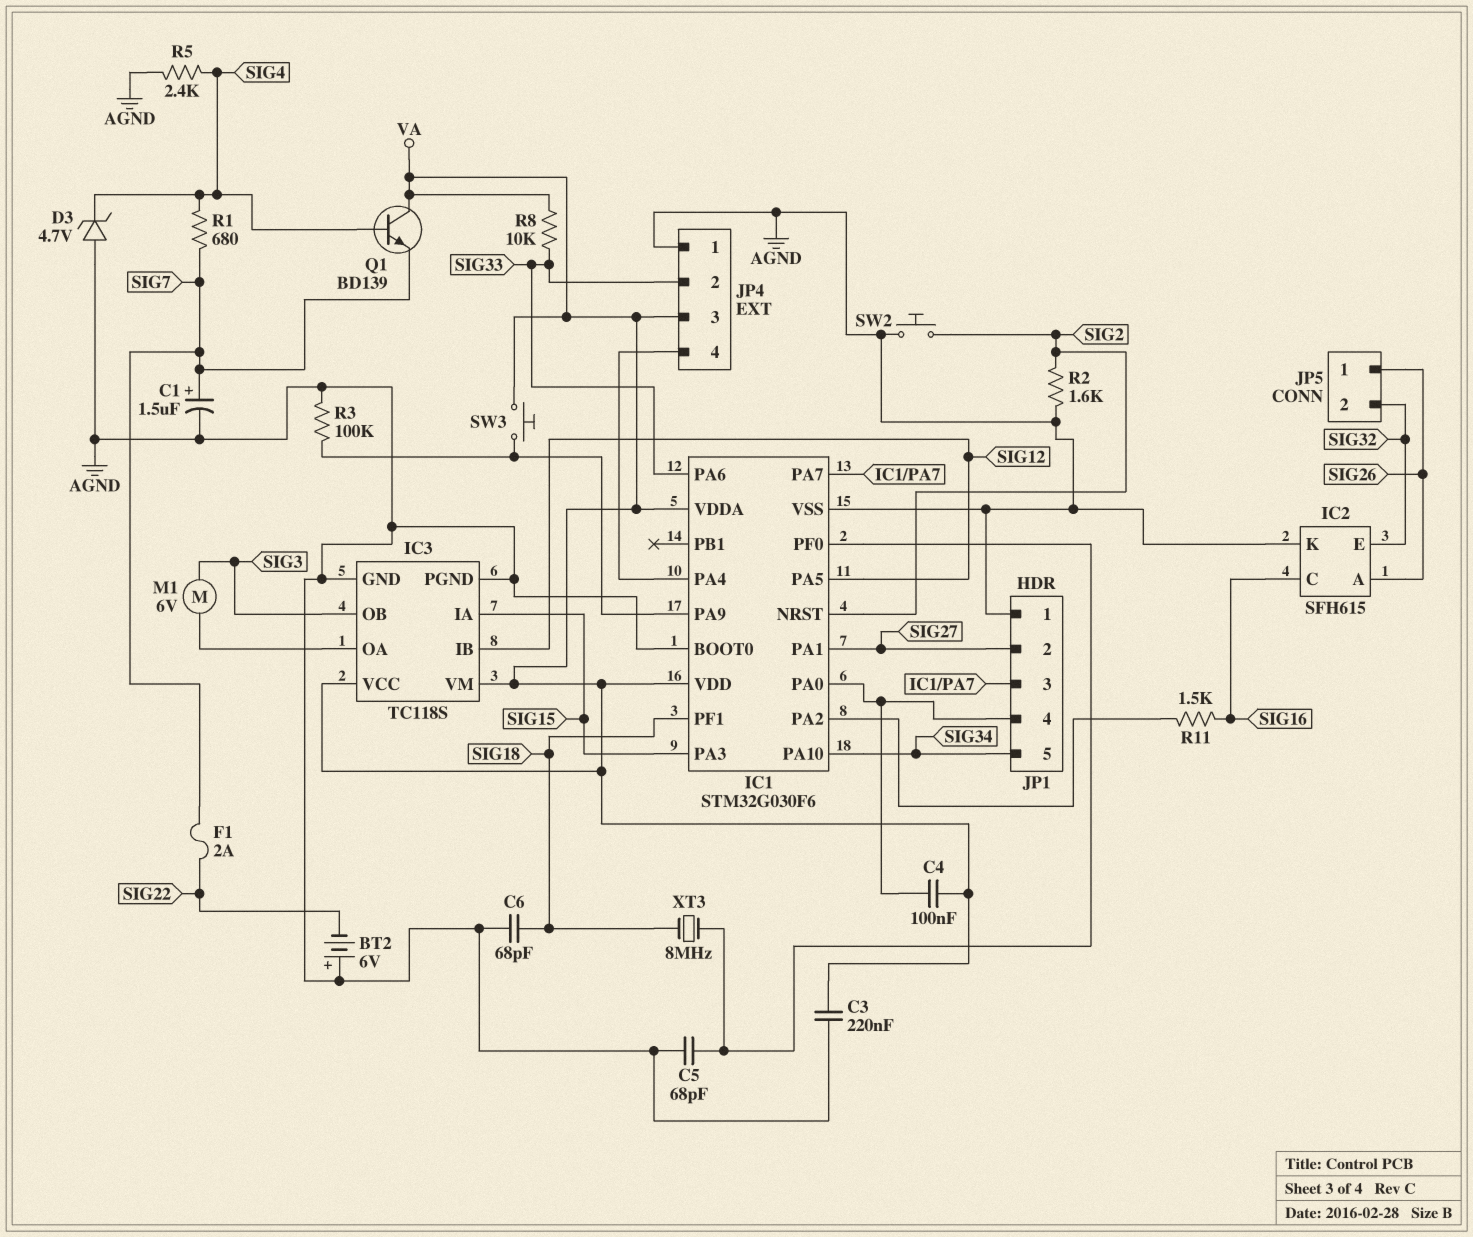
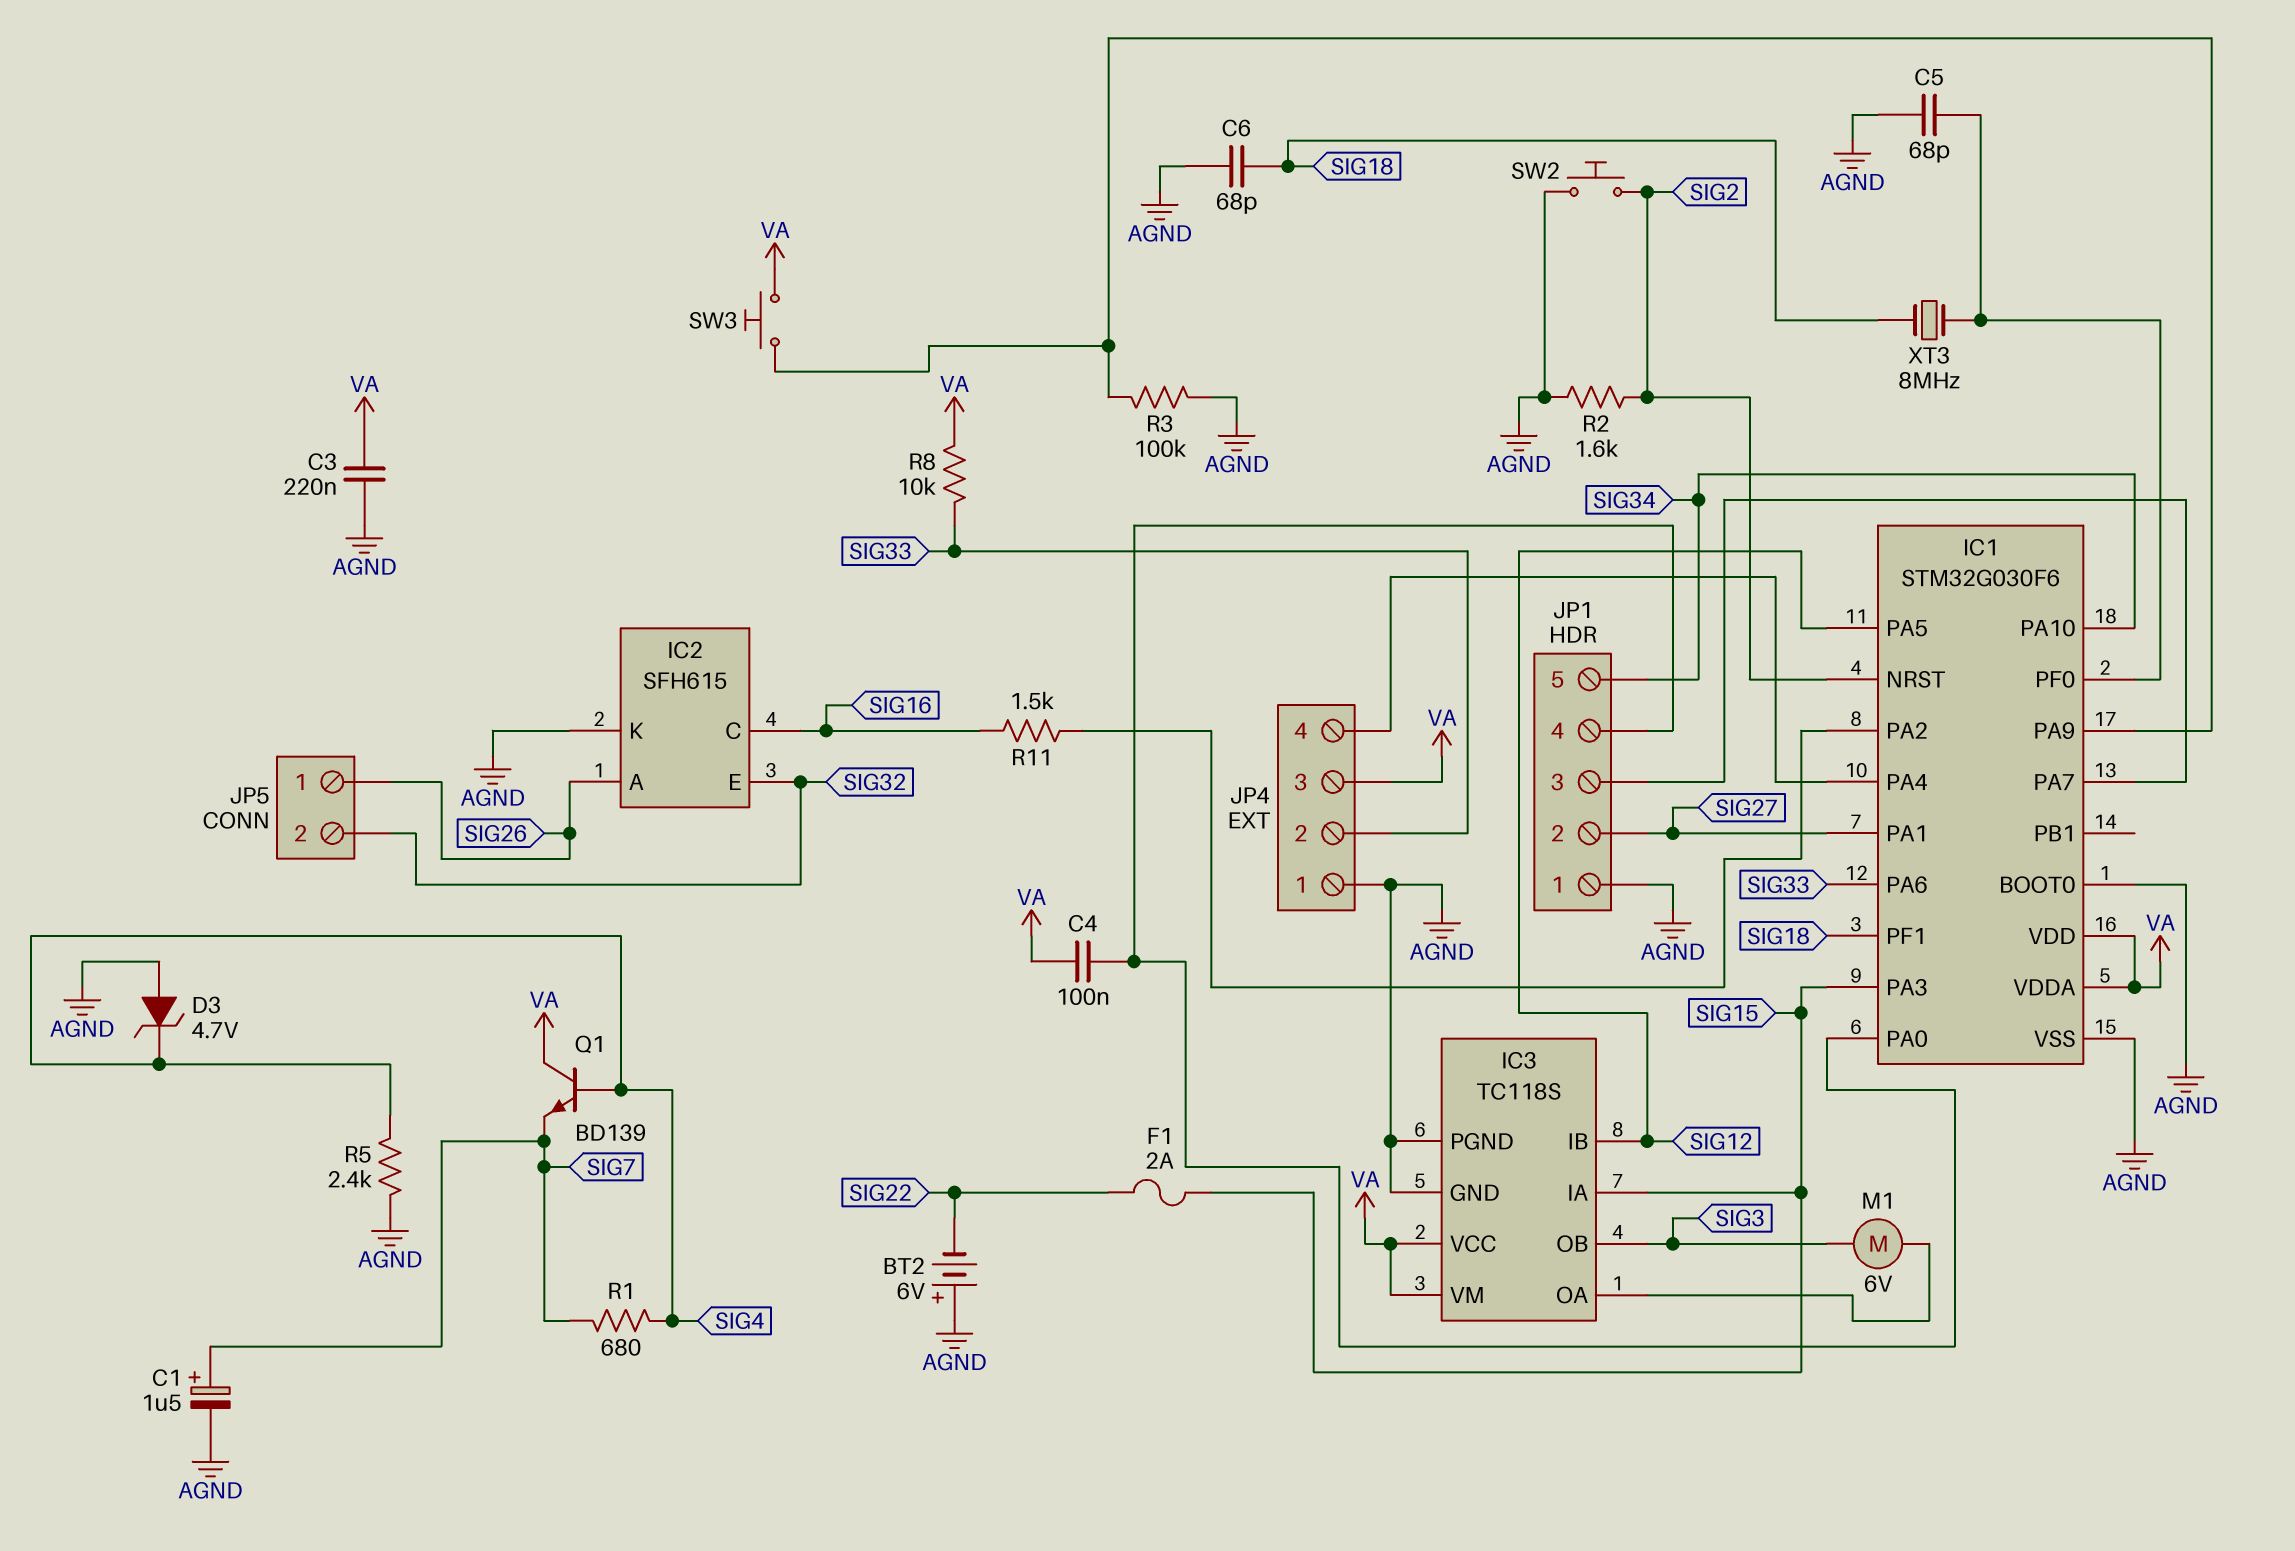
F1: 2A (SIG7, SIG22) -> 2A (SIG15, SIG22)

